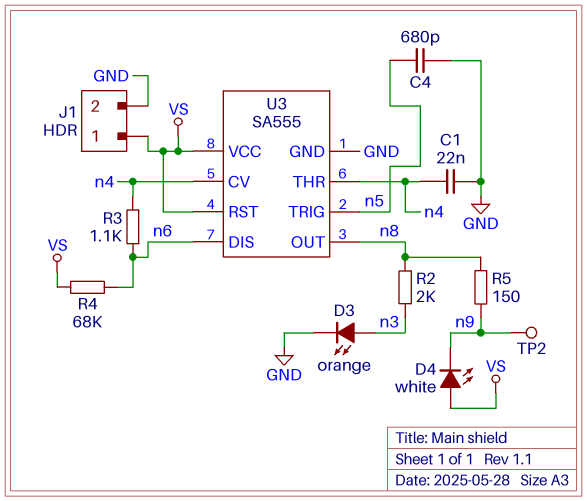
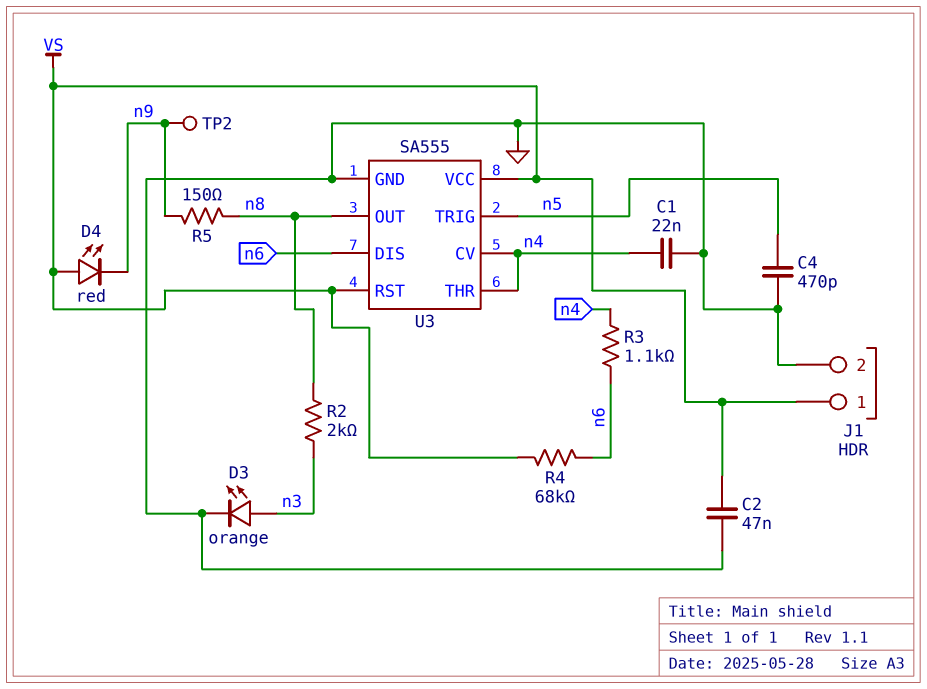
C2: none -> 47nF (GND, VS)
C4: 680pF (GND, n5) -> 470pF (GND, n5)
D4: LED white (A VS, K n9) -> LED red (A VS, K n9)

